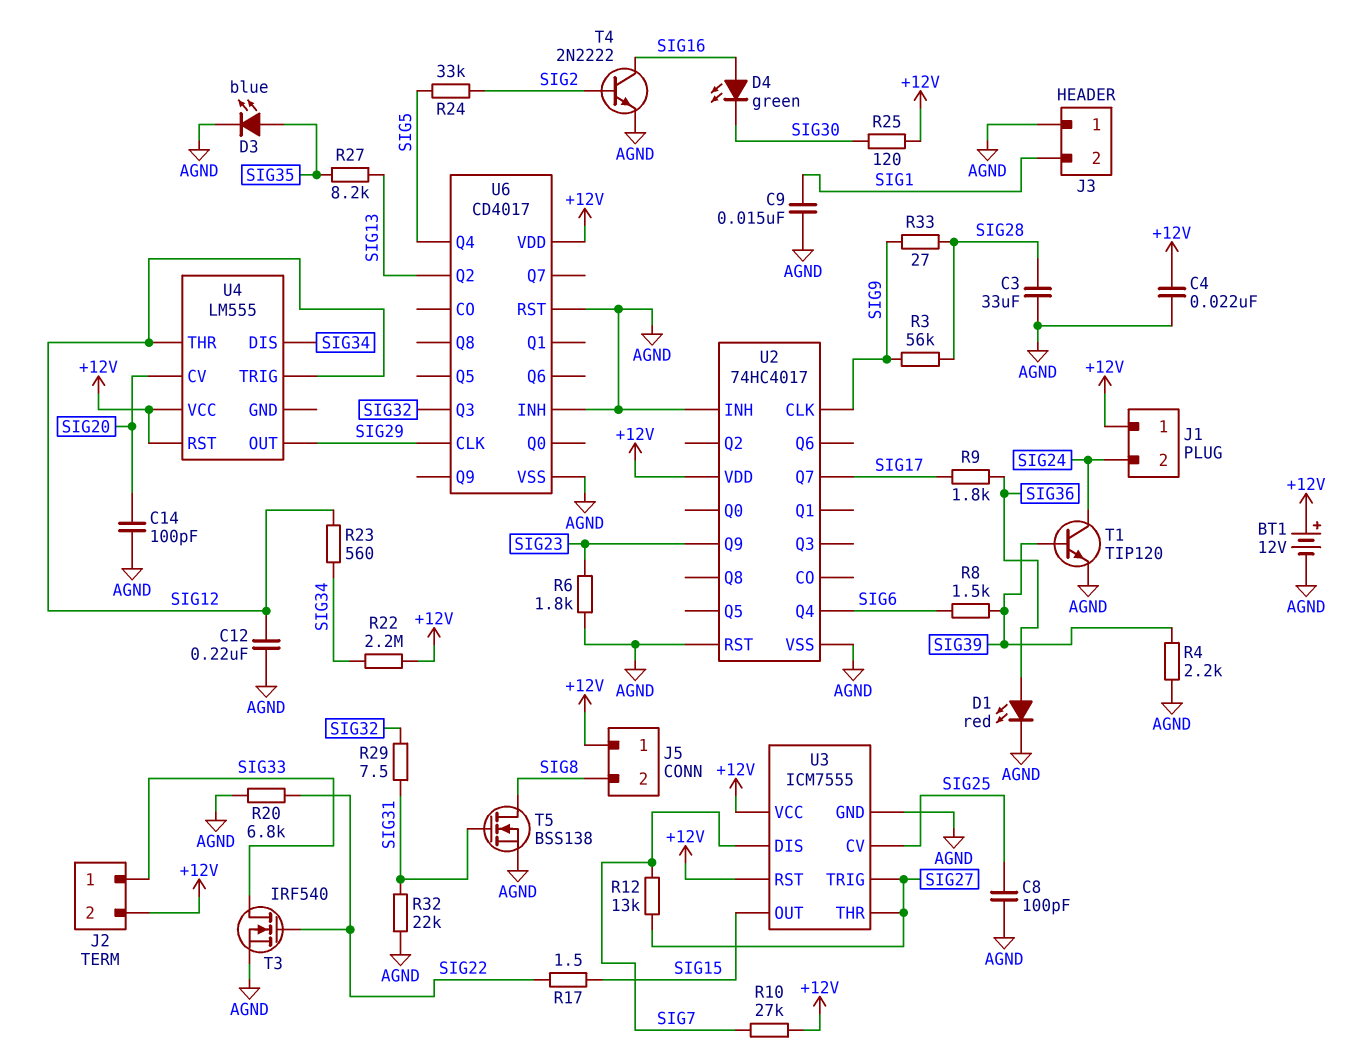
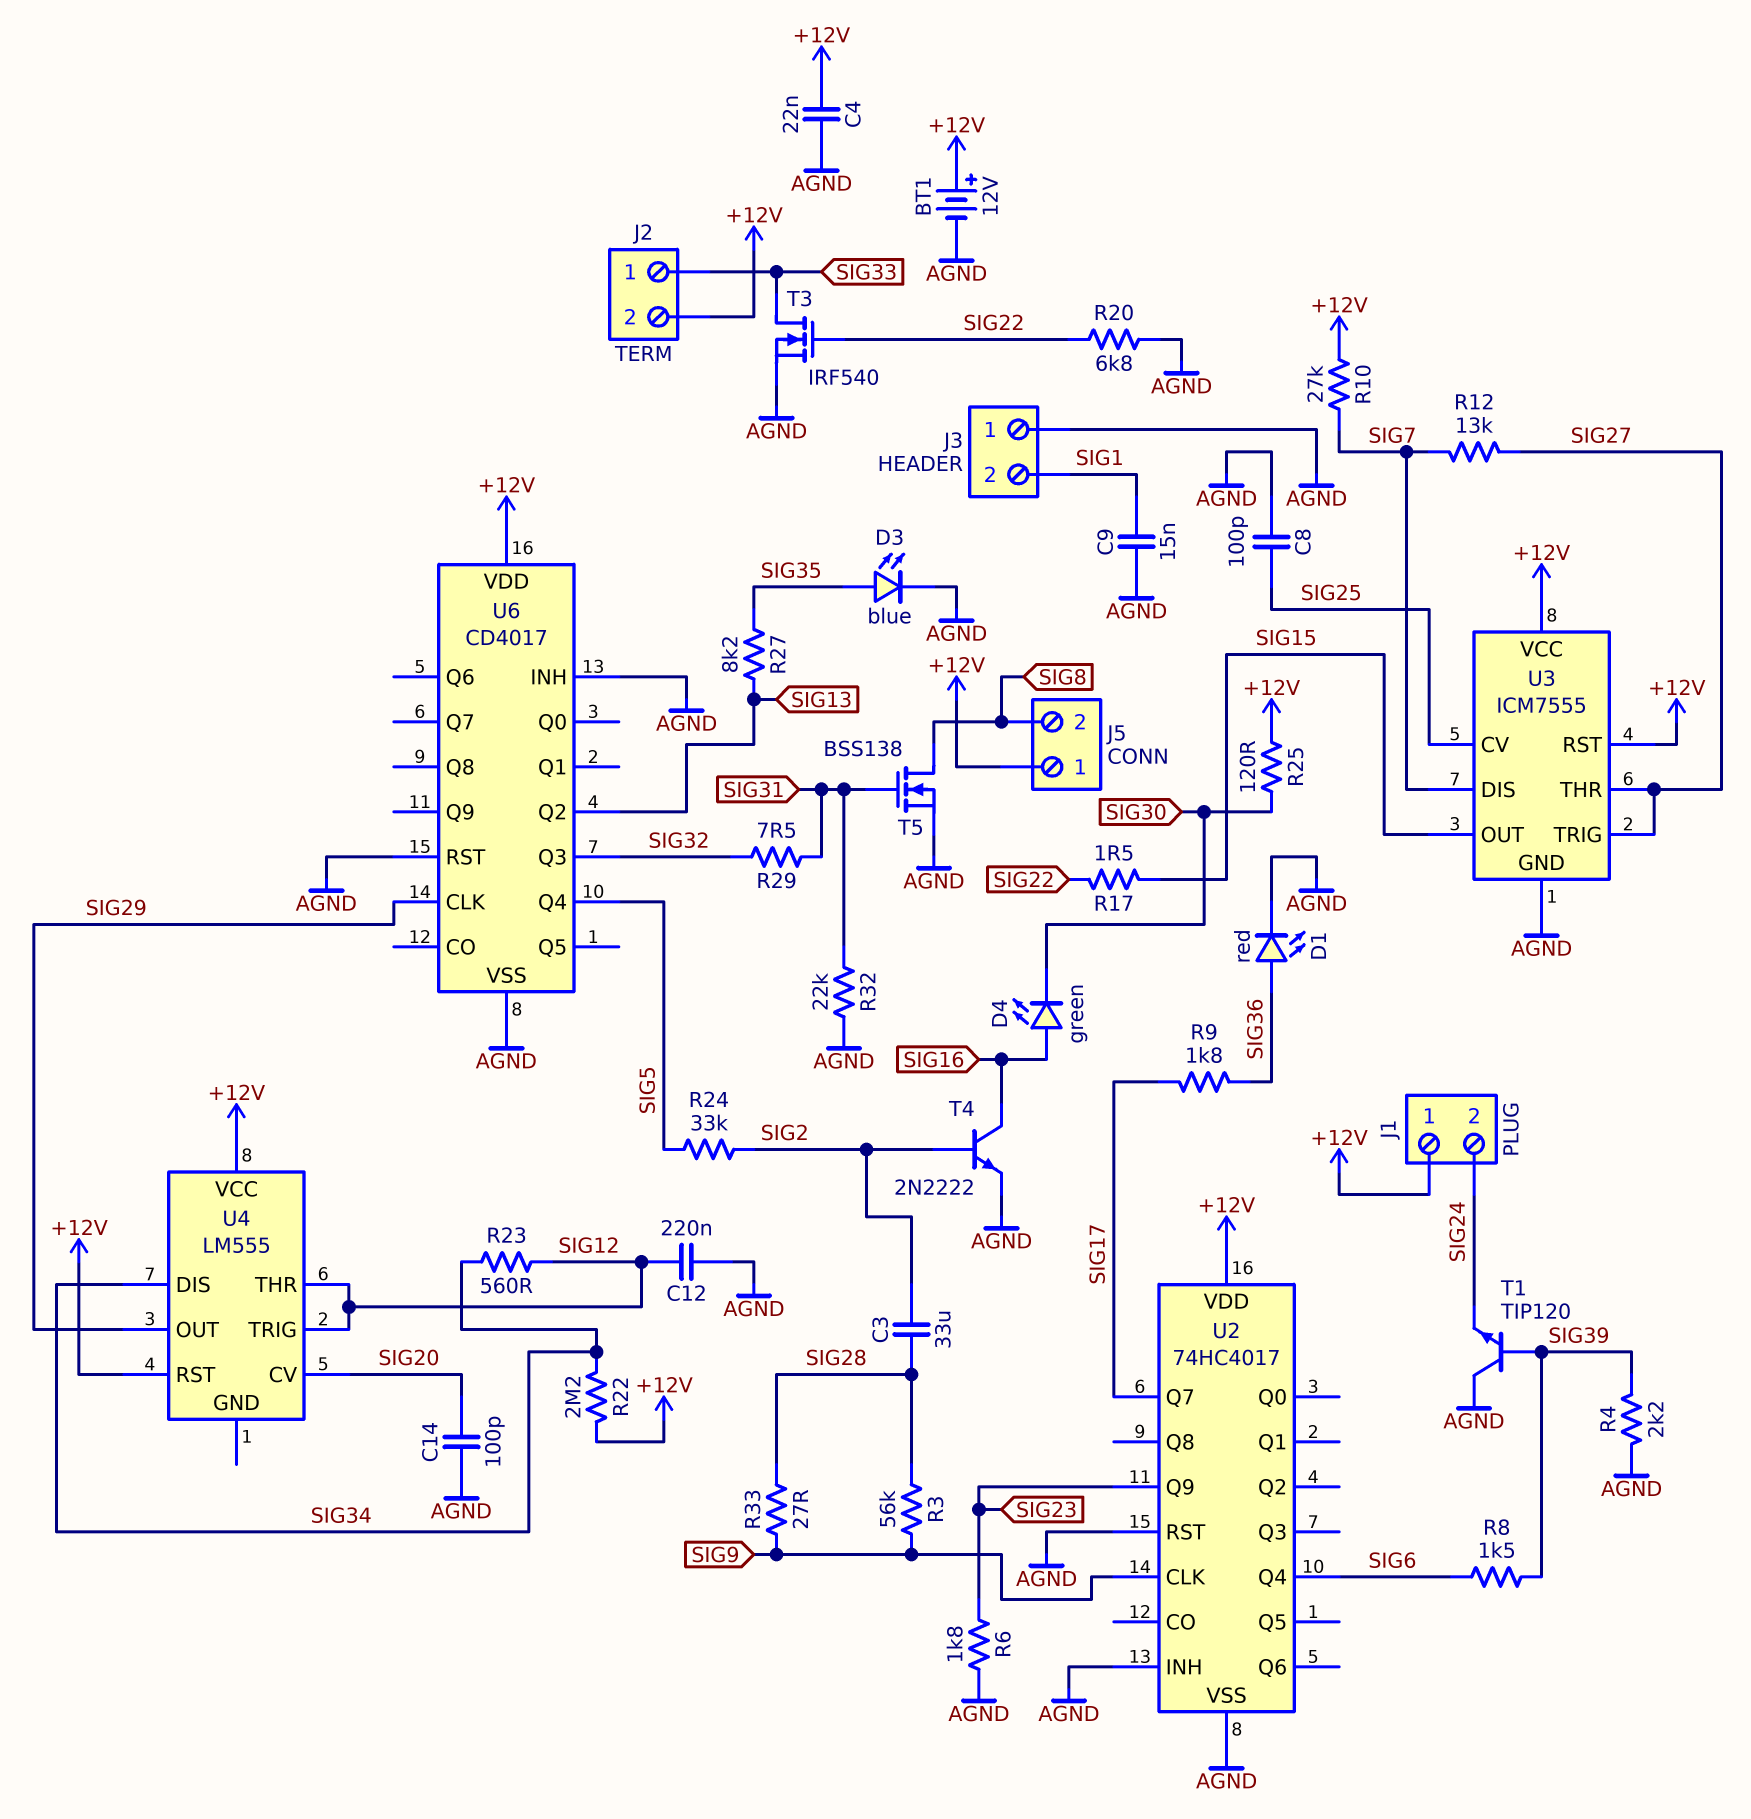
C3: 33uF (AGND, SIG28) -> 33uF (SIG2, SIG28)
T1: NPN TIP120 (B SIG39, C SIG24, E AGND) -> NPN TIP120 (B SIG39, C AGND, E SIG24)

